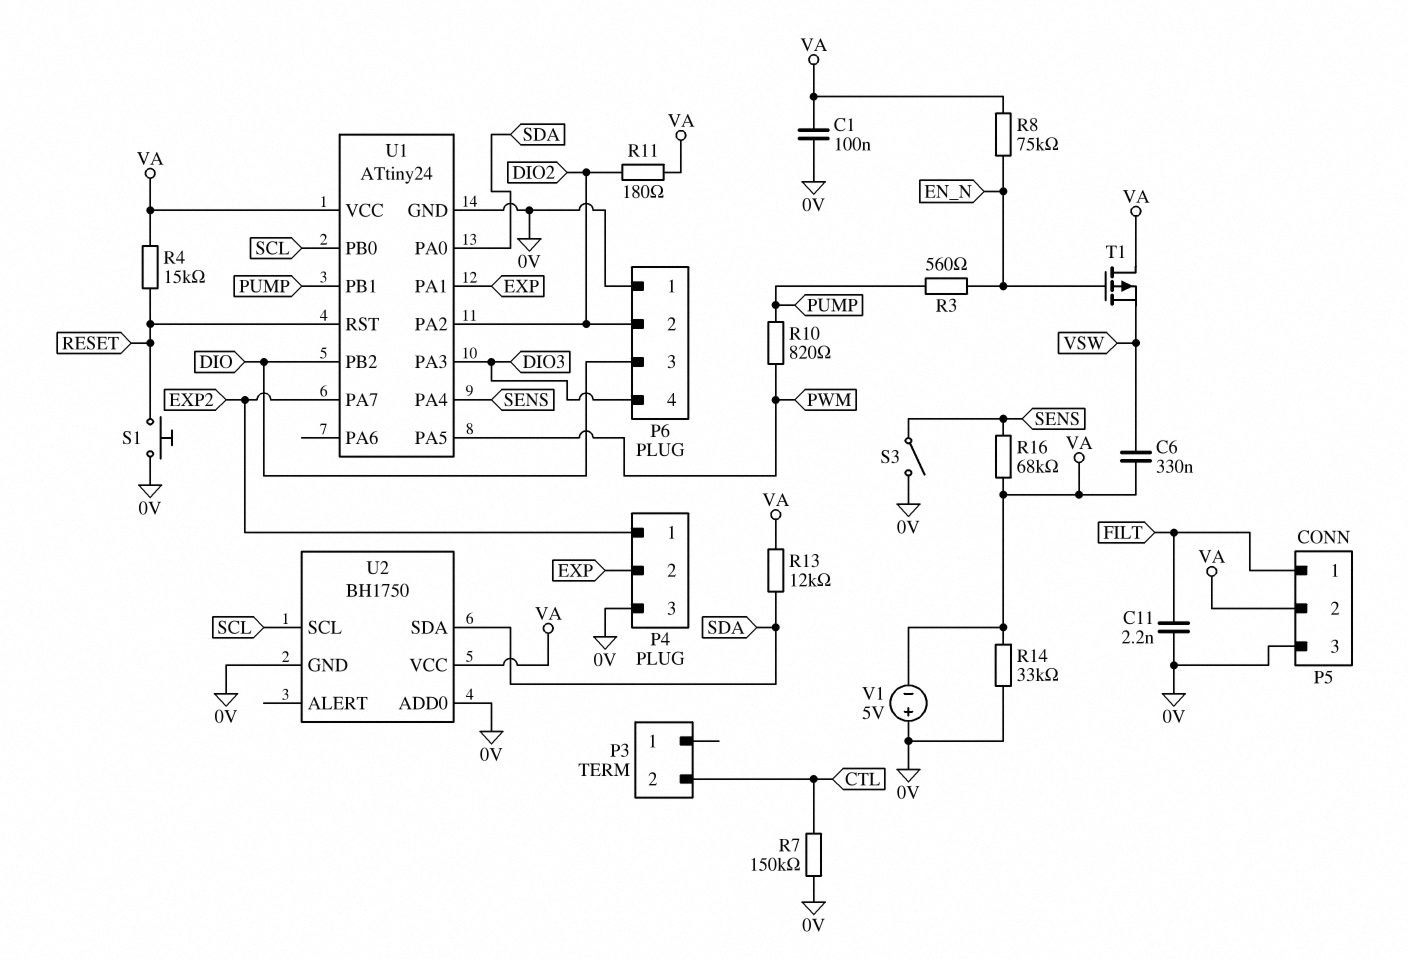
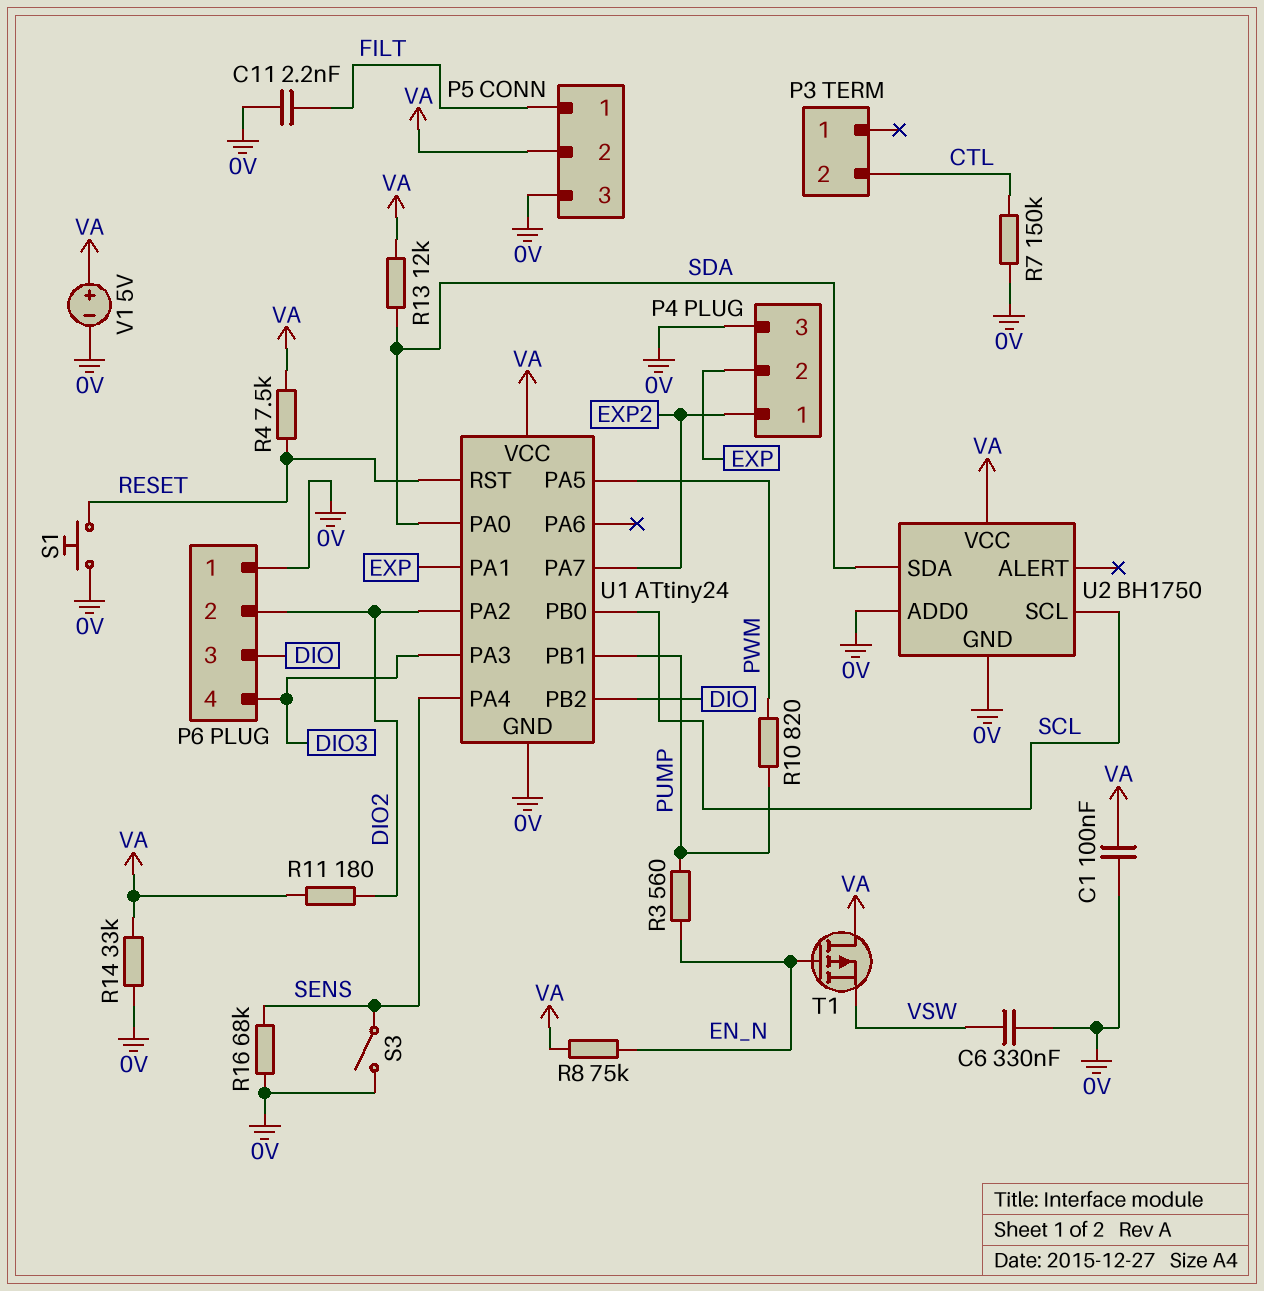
C6: 330nF (VA, VSW) -> 330nF (0V, VSW)
R4: 15k (RESET, VA) -> 7.5k (RESET, VA)
R16: 68k (SENS, VA) -> 68k (0V, SENS)
V1: 5V (plus 0V, minus VA) -> 5V (plus VA, minus 0V)

